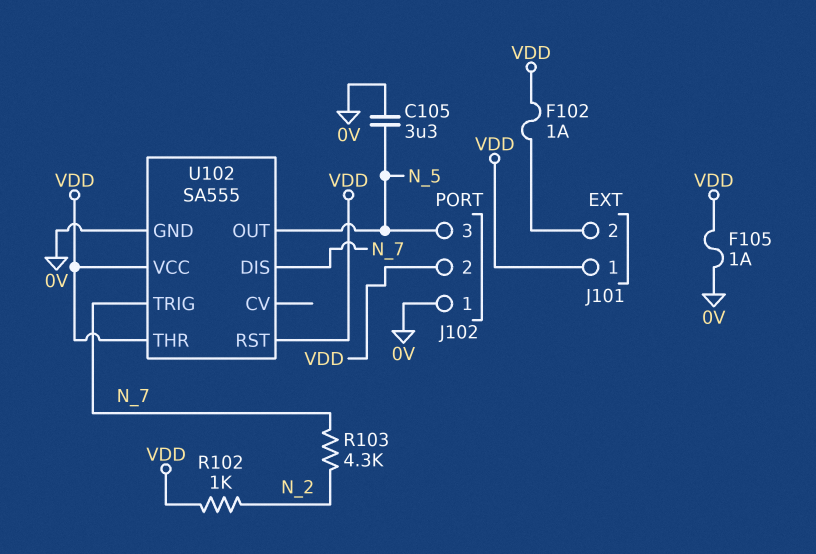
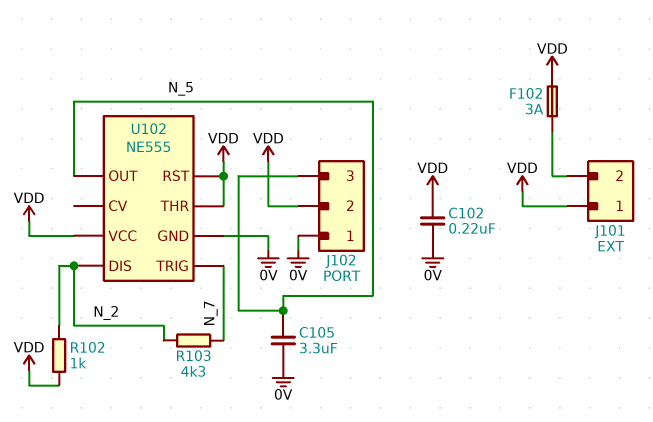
C102: none -> 220nF (0V, VDD)
F102: 1A (J101/2, VDD) -> 3A (J101/2, VDD)
F105: 1A (0V, VDD) -> none
U102: SA555 -> NE555
U102 pin DIS: N_7 -> N_2

